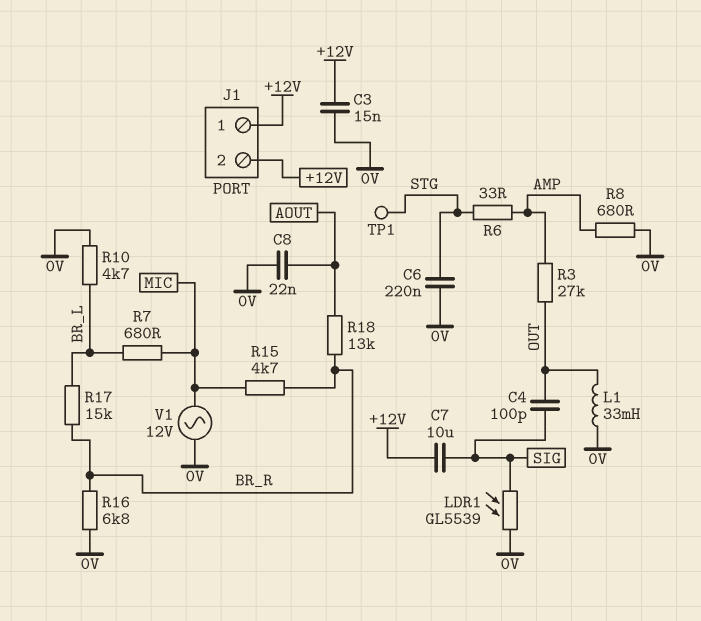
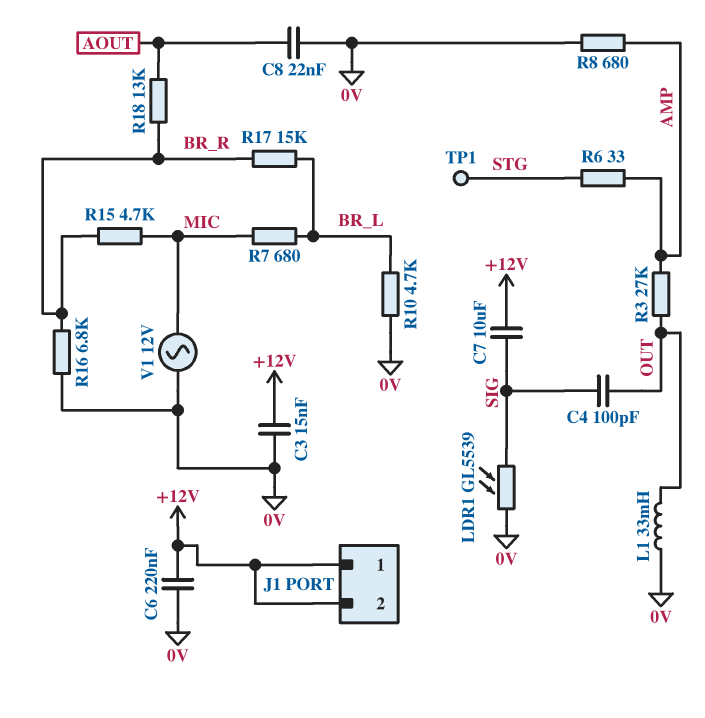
C6: 220nF (0V, STG) -> 220nF (+12V, 0V)

